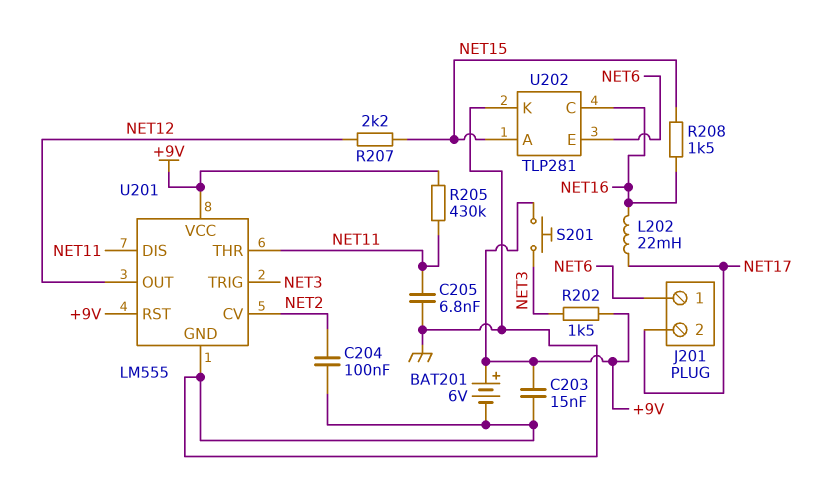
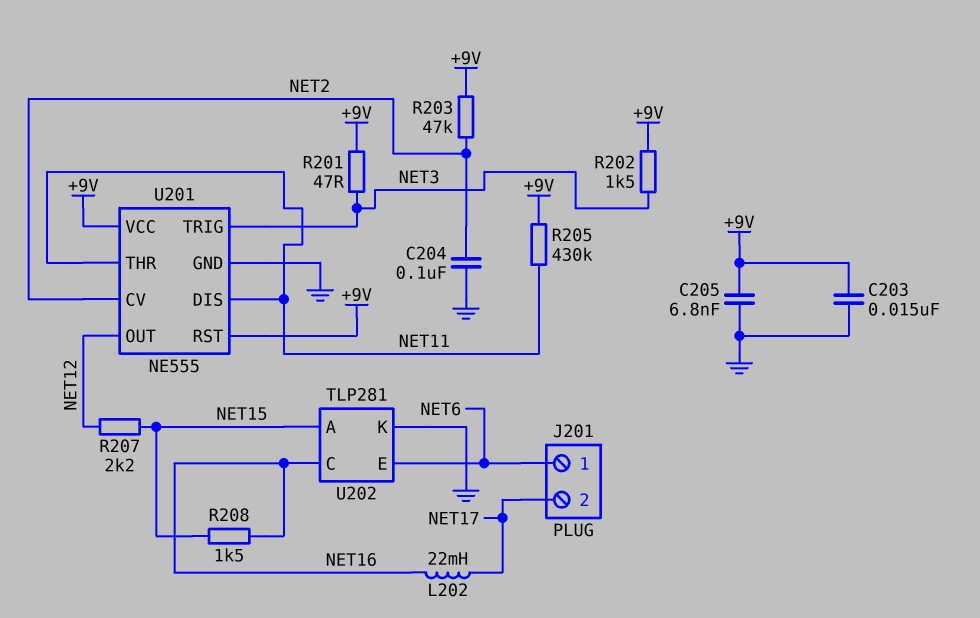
BAT201: 6V (plus +9V, minus GND) -> none
C205: 6.8nF (GND, NET11) -> 6.8nF (+9V, GND)
R201: none -> 47 (+9V, NET3)
R203: none -> 47k (+9V, NET2)
S201: button (+9V, NET3) -> none
U201: LM555 -> NE555

